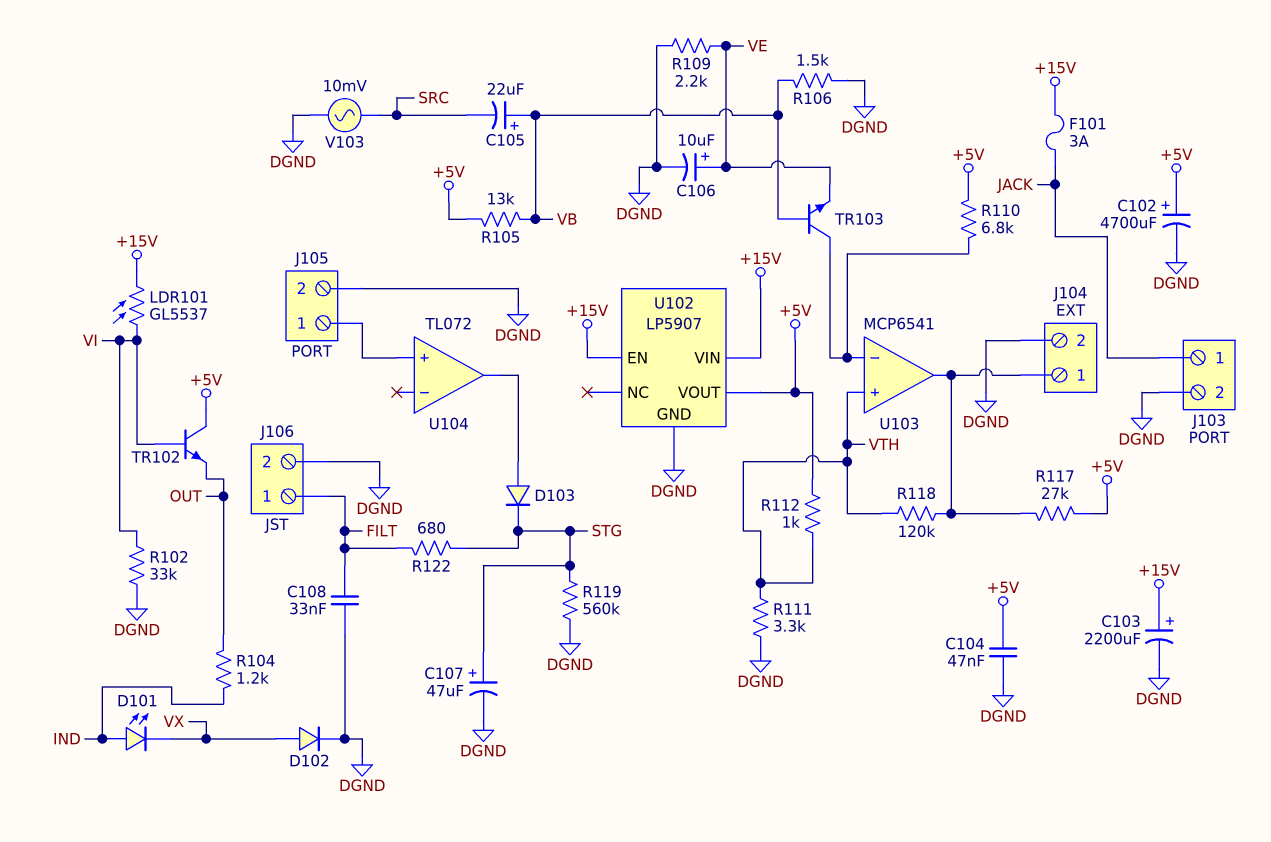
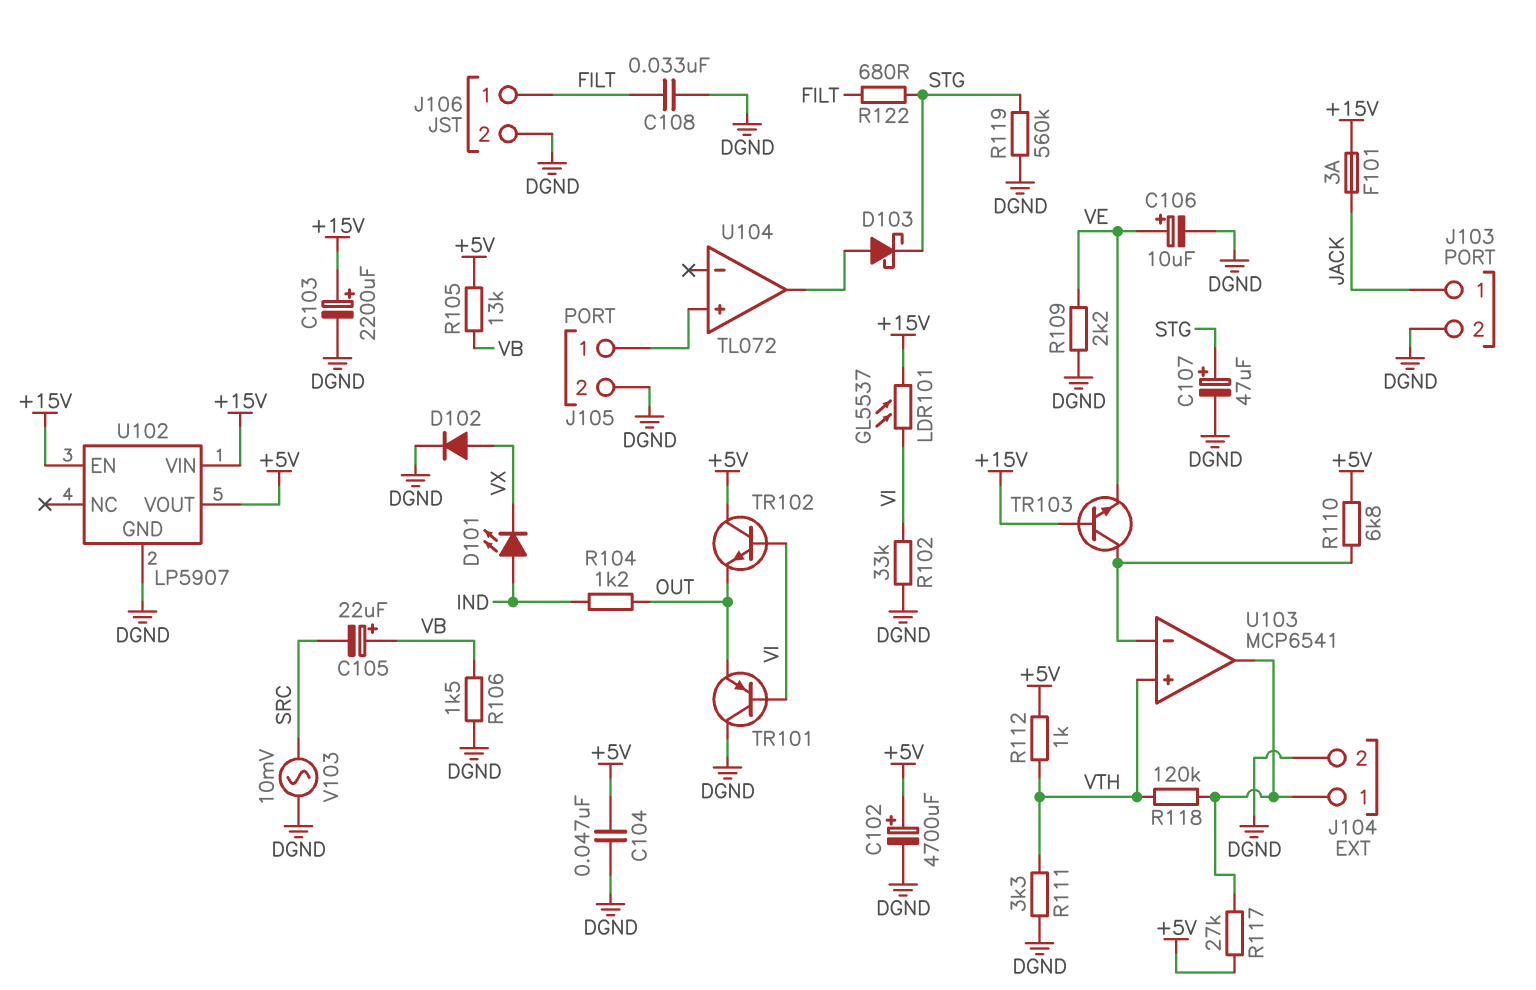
D103: diode (A U104/out, K STG) -> schottky (A U104/out, K STG)
TR101: none -> PNP (B VI, C DGND, E OUT)
TR103: NPN (B VB, C U103/in-, E VE) -> NPN (B +15V, C U103/in-, E VE)

